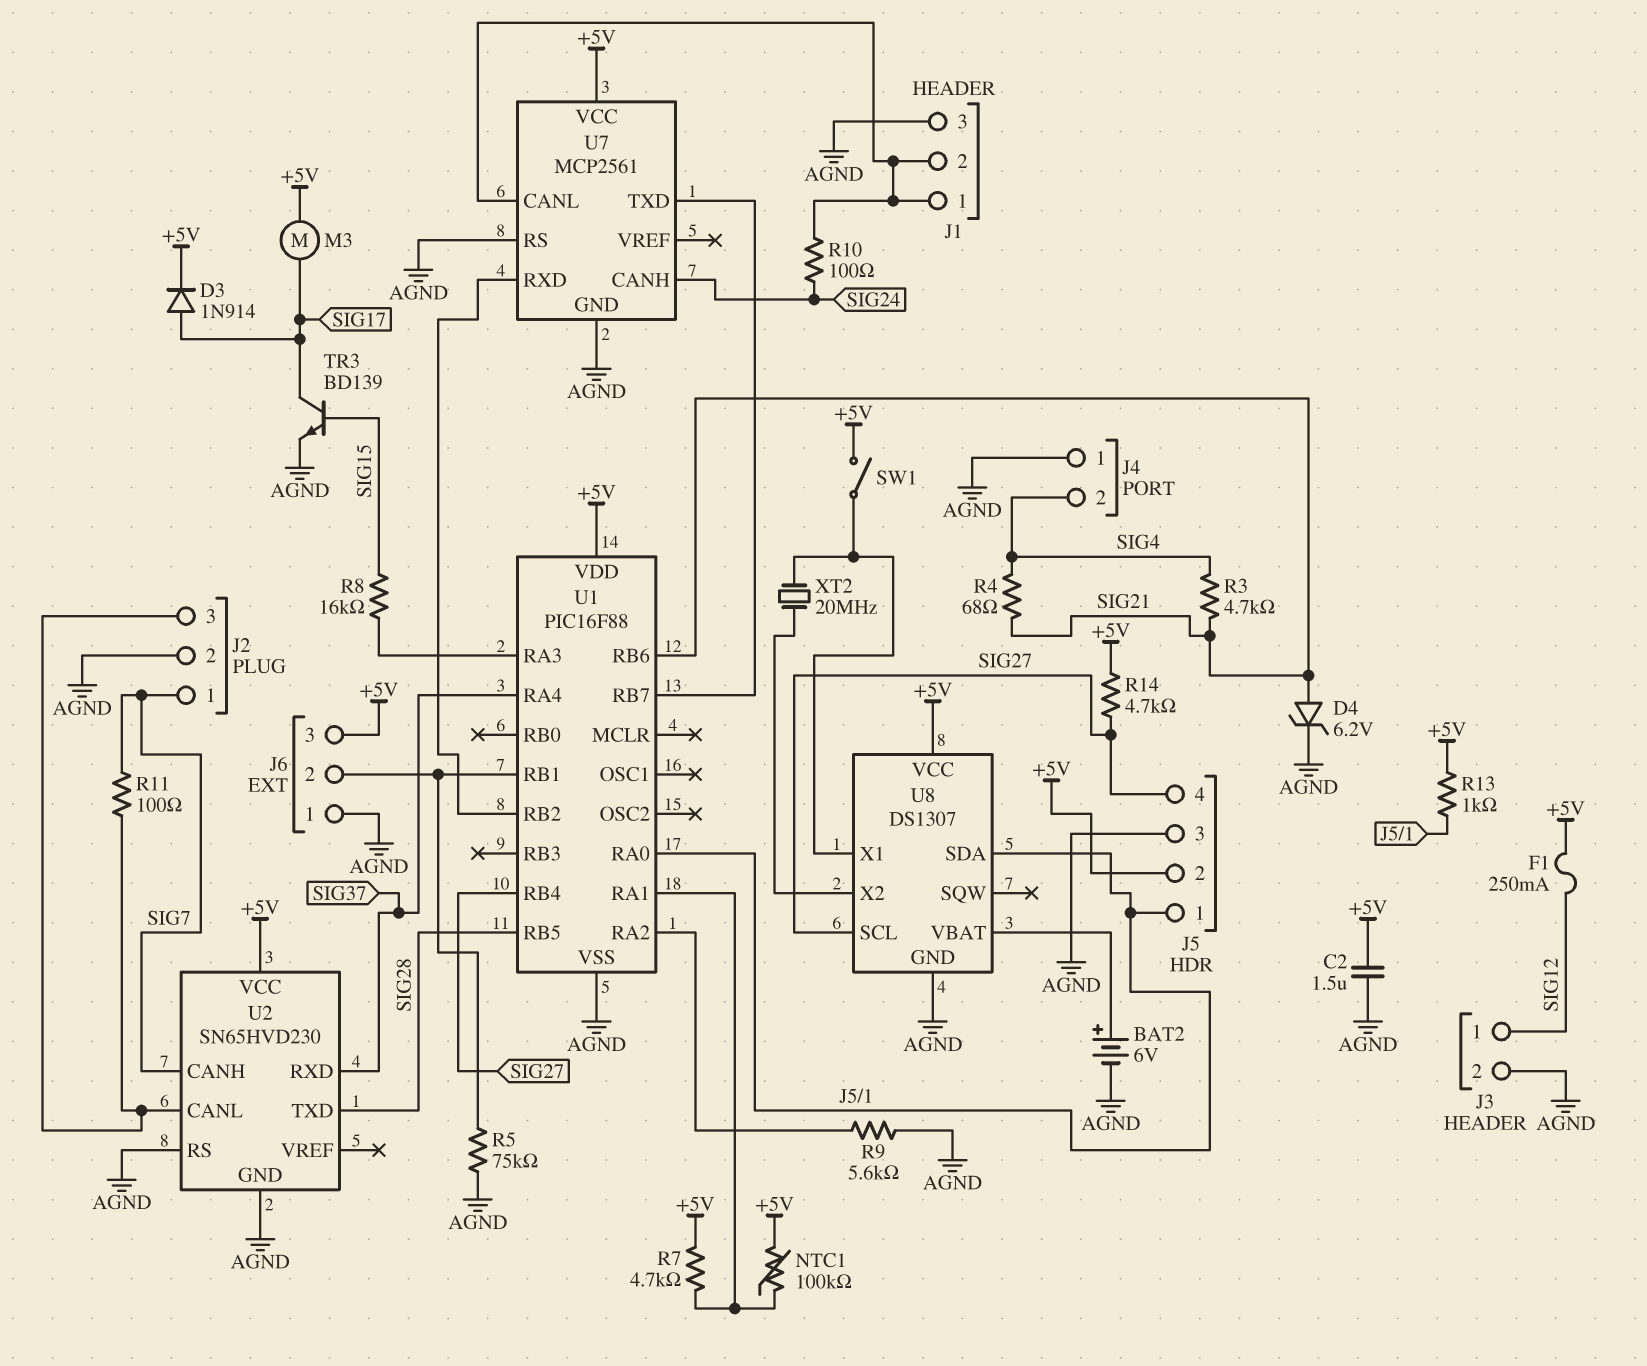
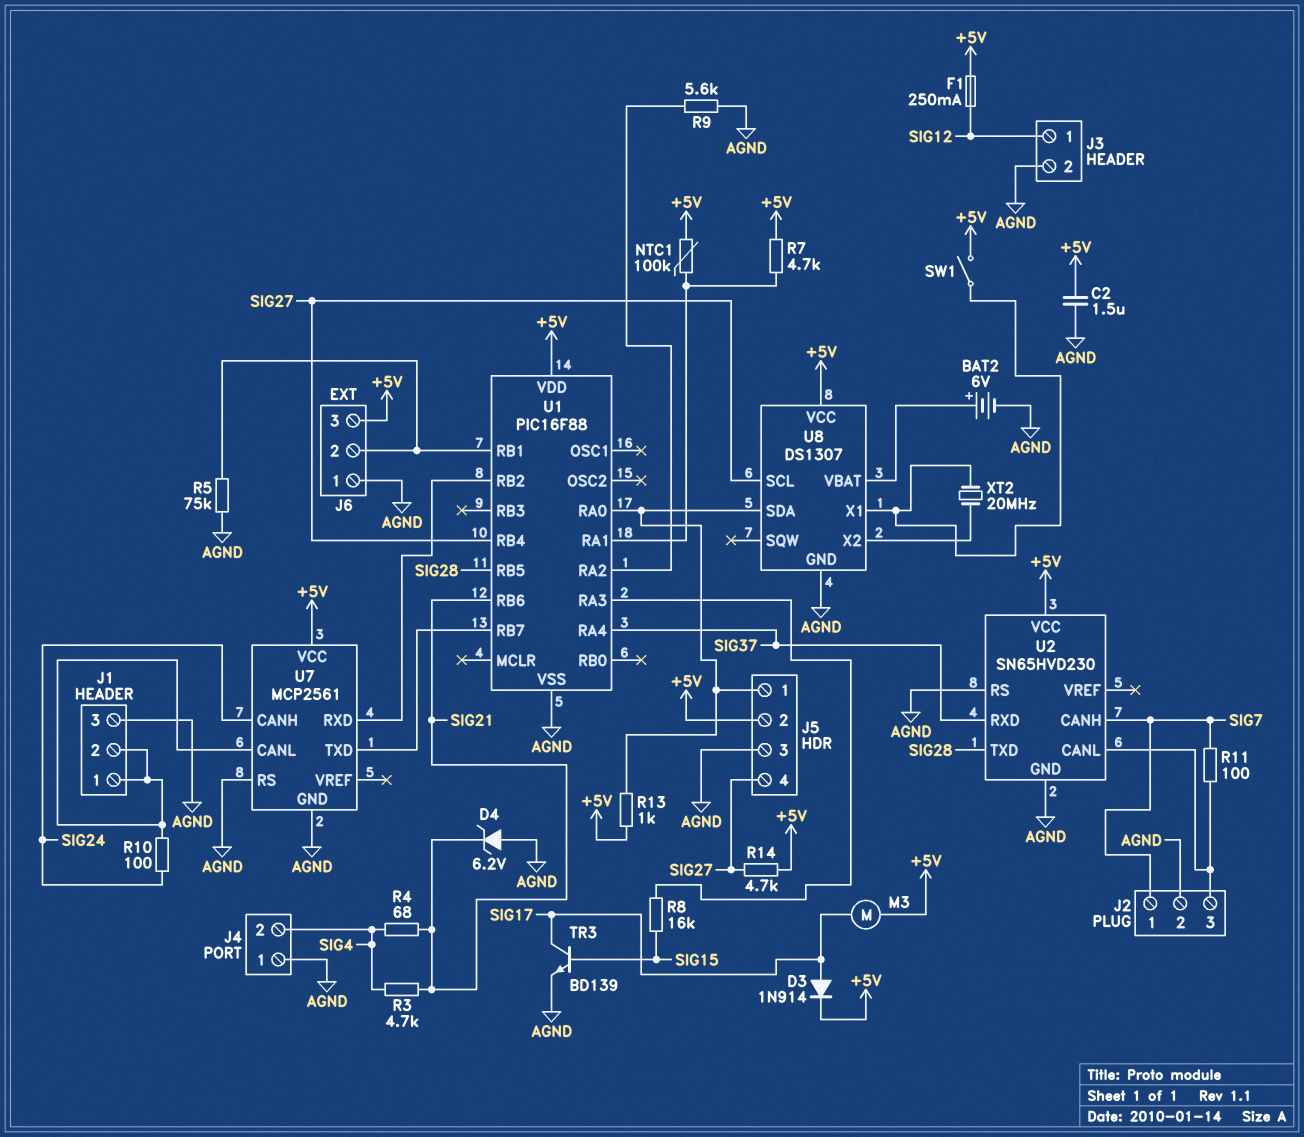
D4: zener 6.2V (A SIG21, K AGND) -> zener 6.2V (A AGND, K SIG21)

